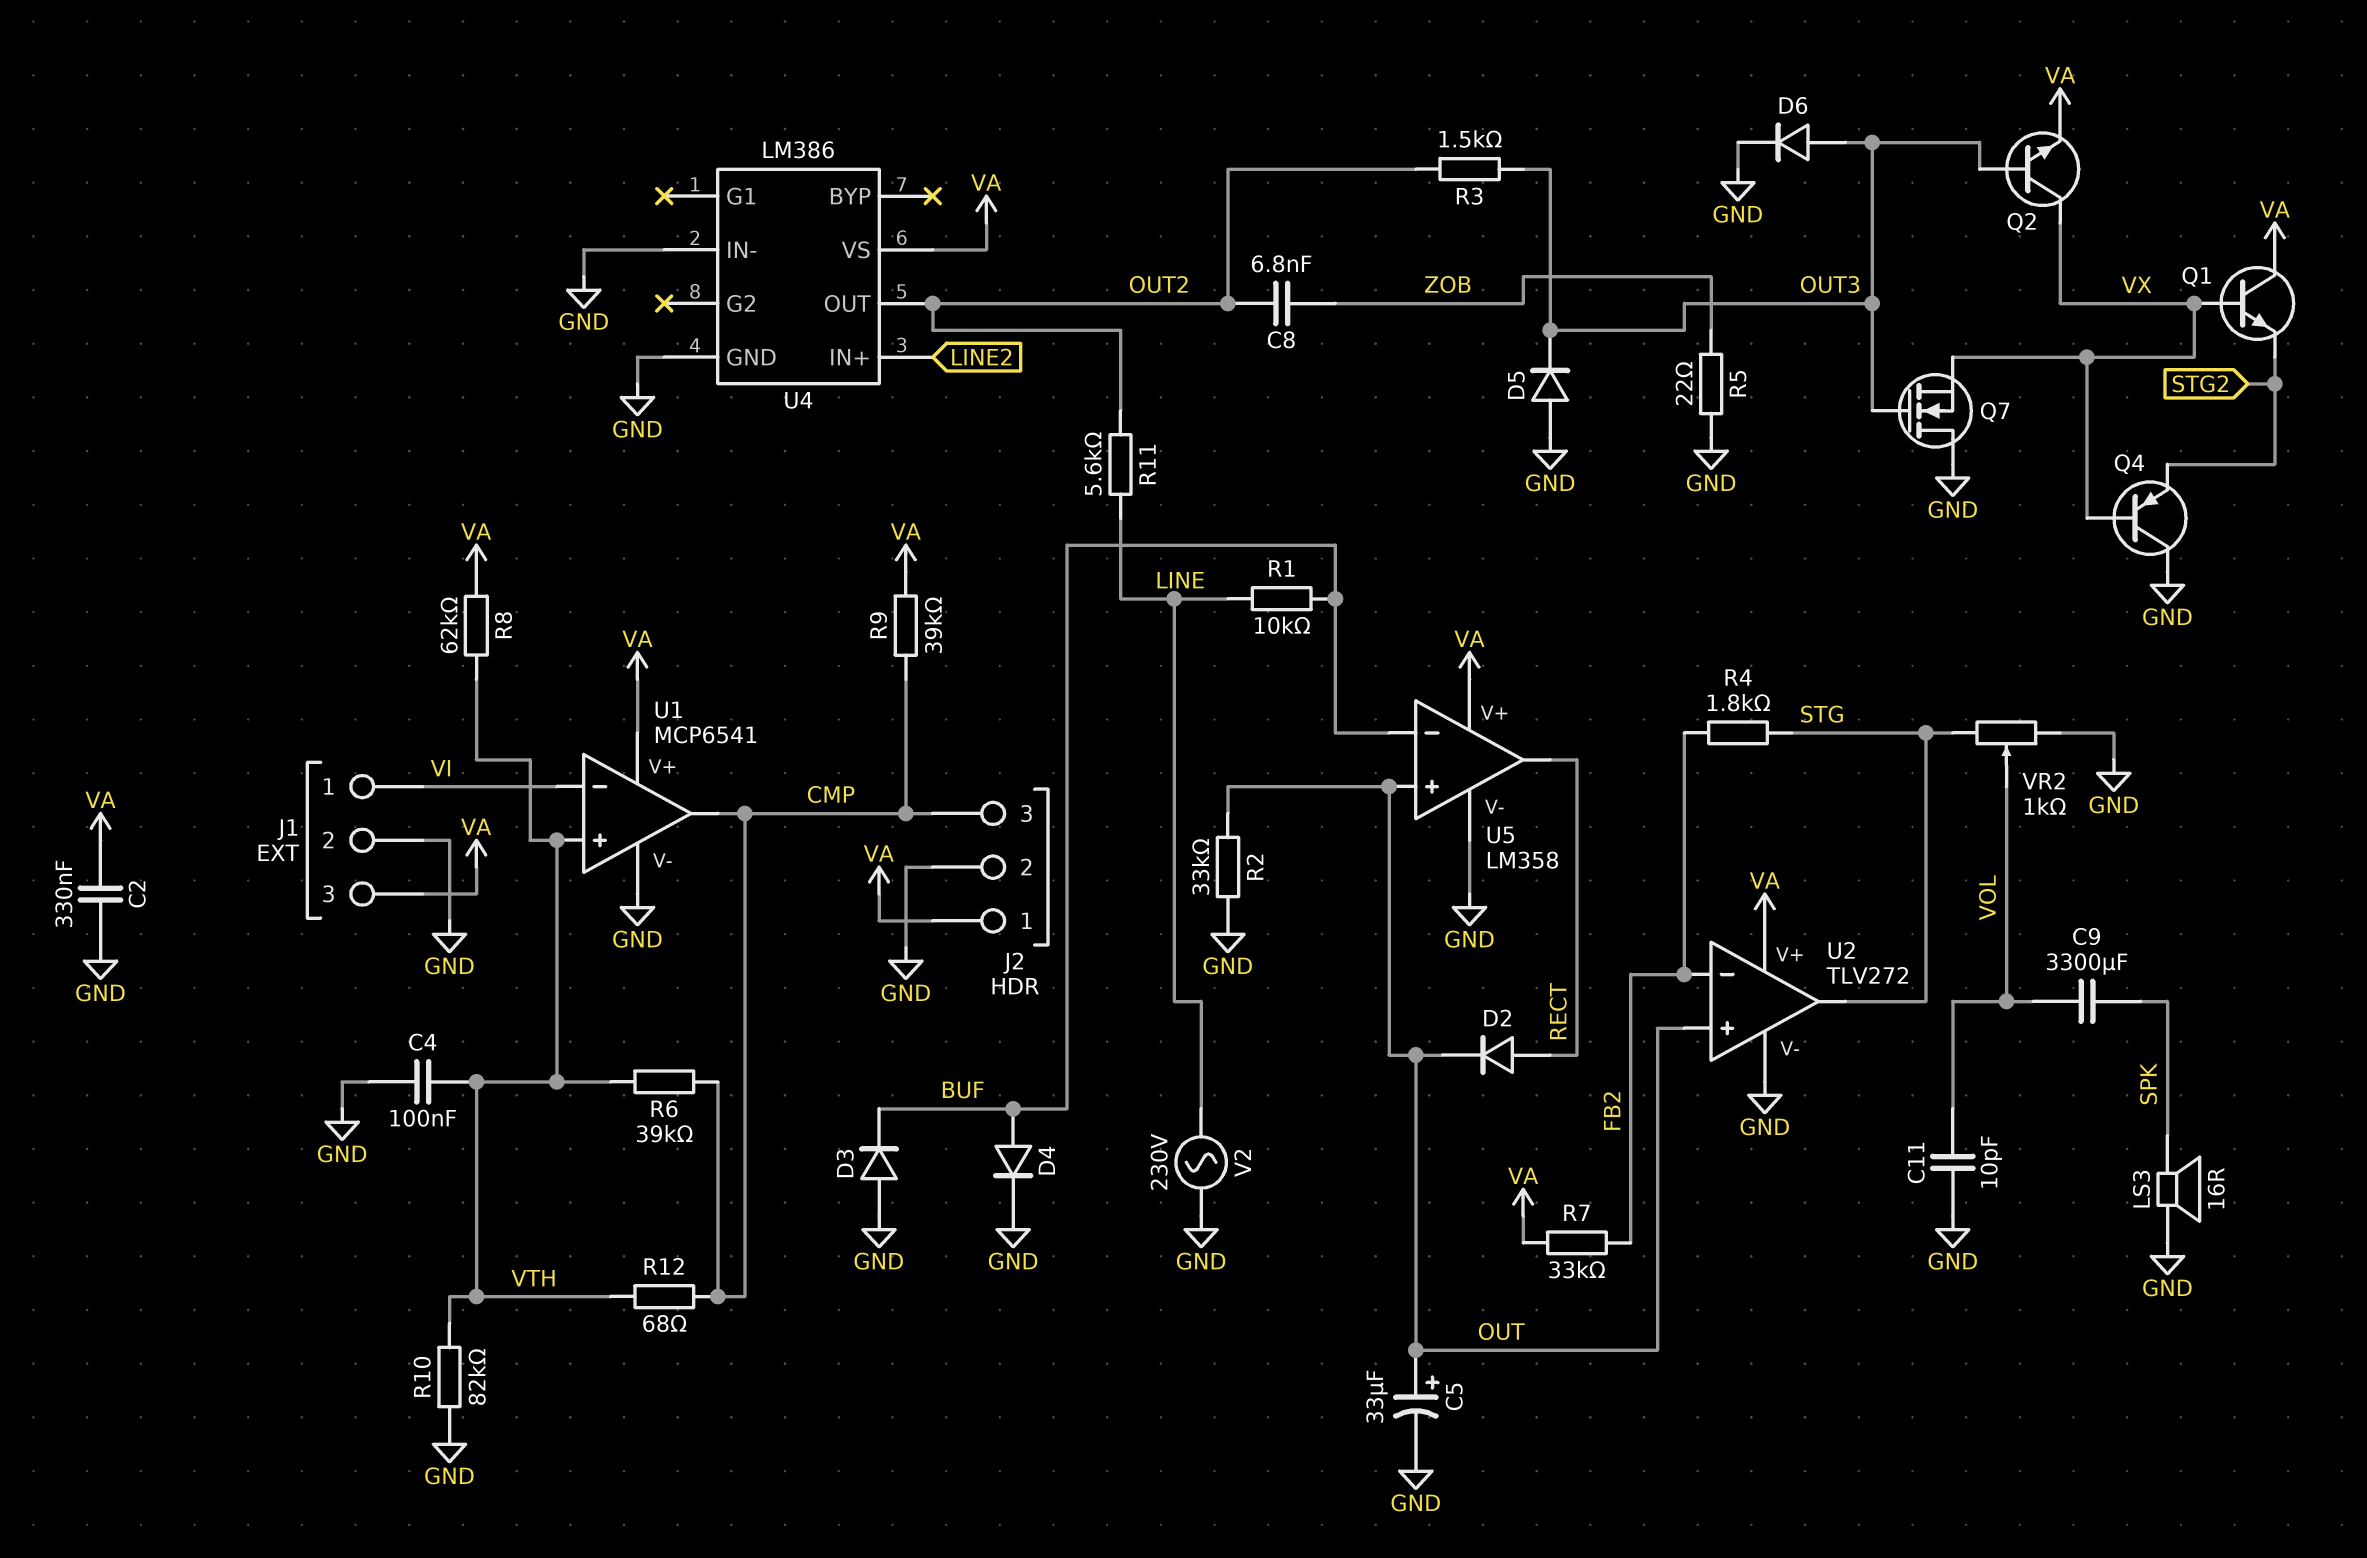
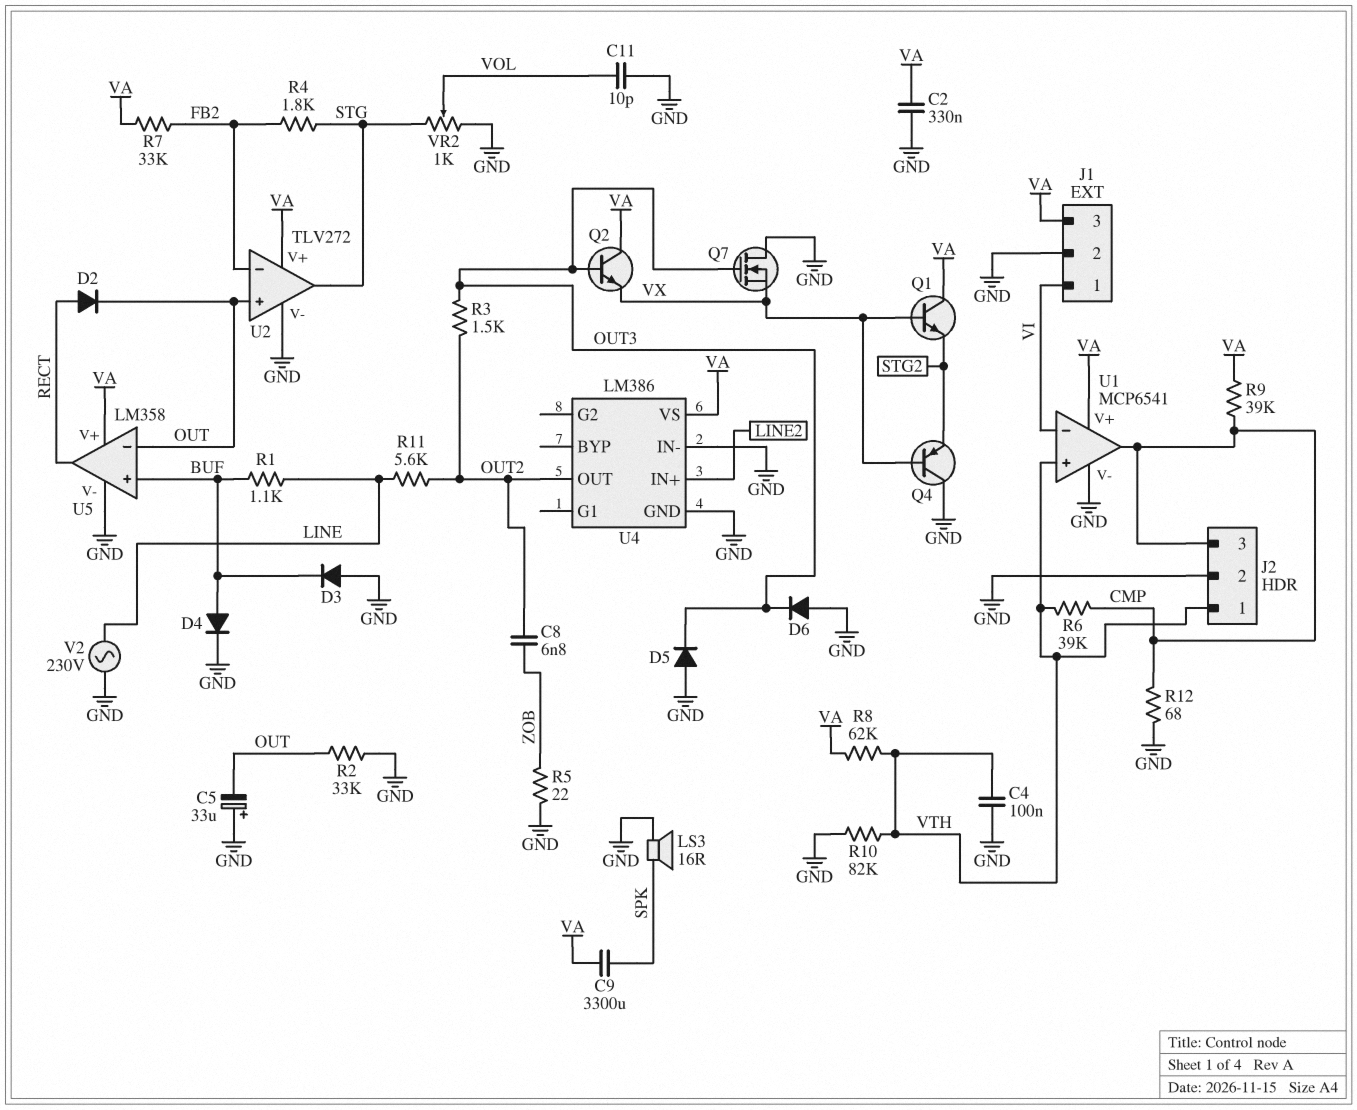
C5: 33uF (plus OUT, minus GND) -> 33uF (plus GND, minus OUT)
C9: 3300uF (SPK, VOL) -> 3300uF (SPK, VA)
D6: diode (A OUT3, K GND) -> diode (A GND, K OUT3)
J2 pin 1: VA -> VTH
Q2: NPN (B OUT3, C VX, E VA) -> NPN (B OUT3, C VA, E VX)
R1: 10k (BUF, LINE) -> 1.1k (BUF, LINE)
R12: 68 (CMP, VTH) -> 68 (CMP, GND)
U5 pin in+: OUT -> BUF
U5 pin in-: BUF -> OUT

